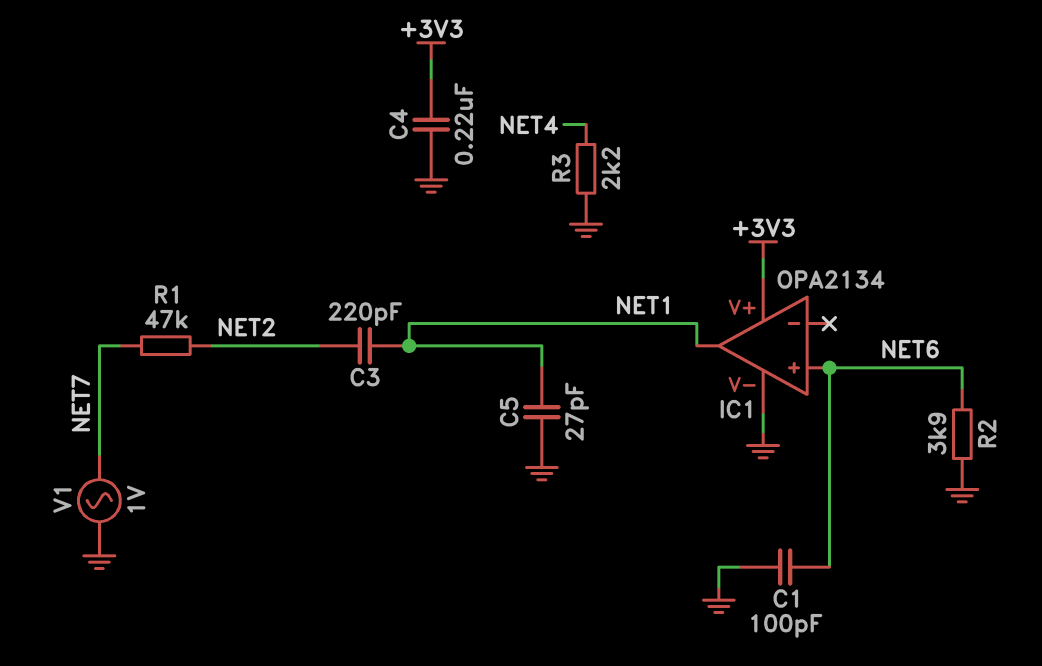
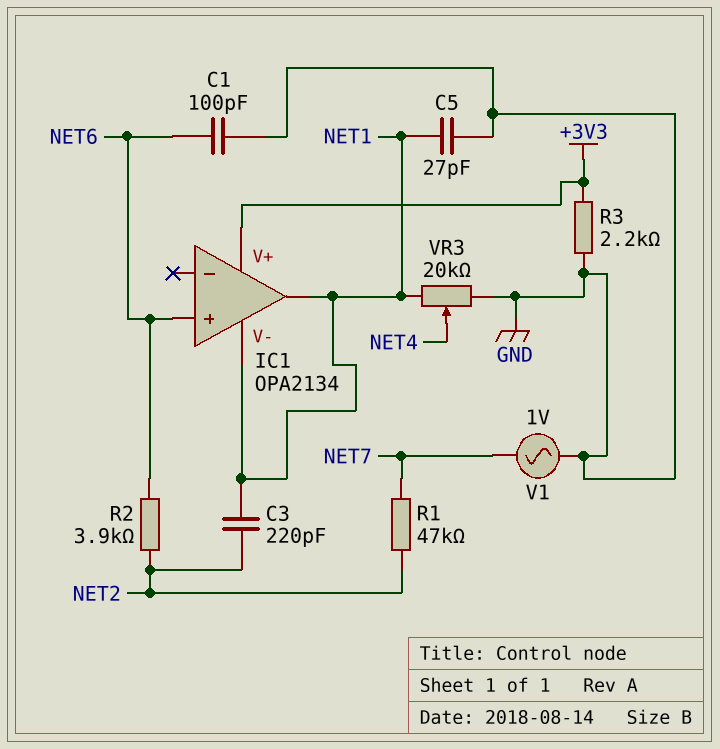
C4: 220nF (+3V3, GND) -> none
IC1 pin V-: GND -> NET1
R2: 3.9k (GND, NET6) -> 3.9k (NET2, NET6)
R3: 2.2k (GND, NET4) -> 2.2k (+3V3, GND)
VR3: none -> 20k (GND, NET1, wiper NET4)

